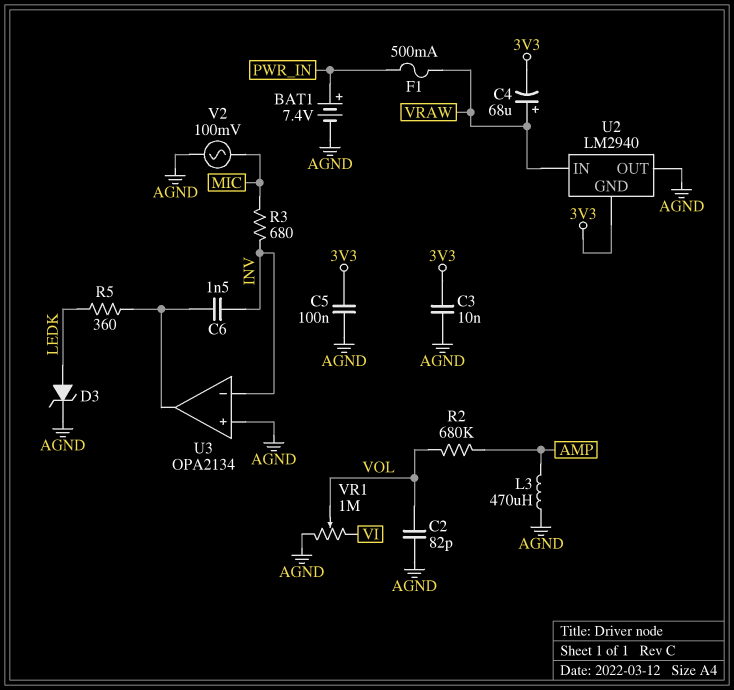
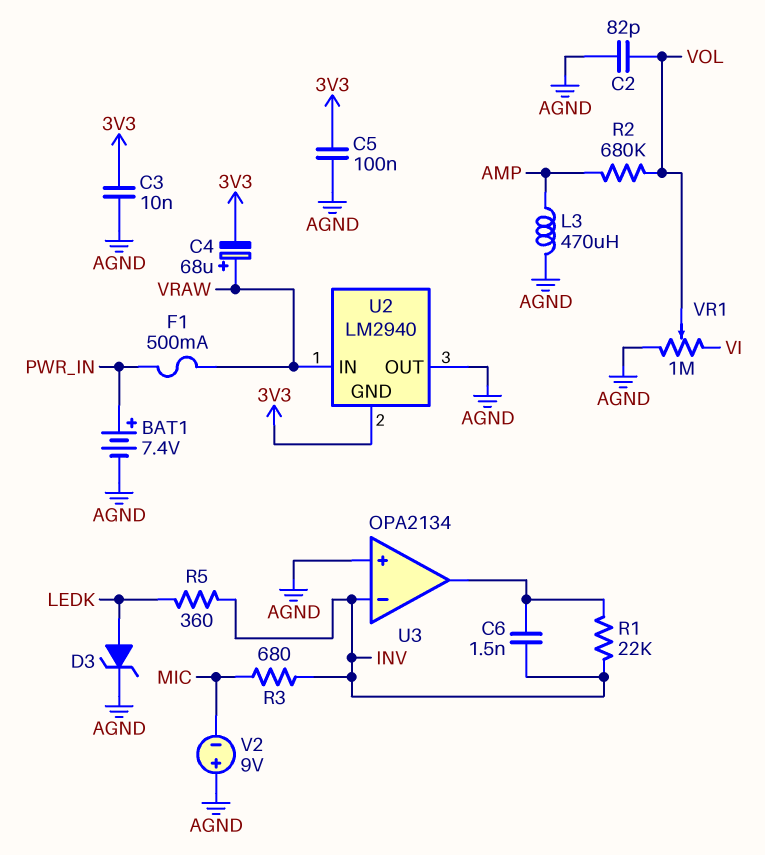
R1: none -> 22k (INV, U3/out)
R5: 360 (LEDK, U3/out) -> 360 (INV, LEDK)
V2: AC 100mV (AGND, MIC) -> 9V (plus AGND, minus MIC)

